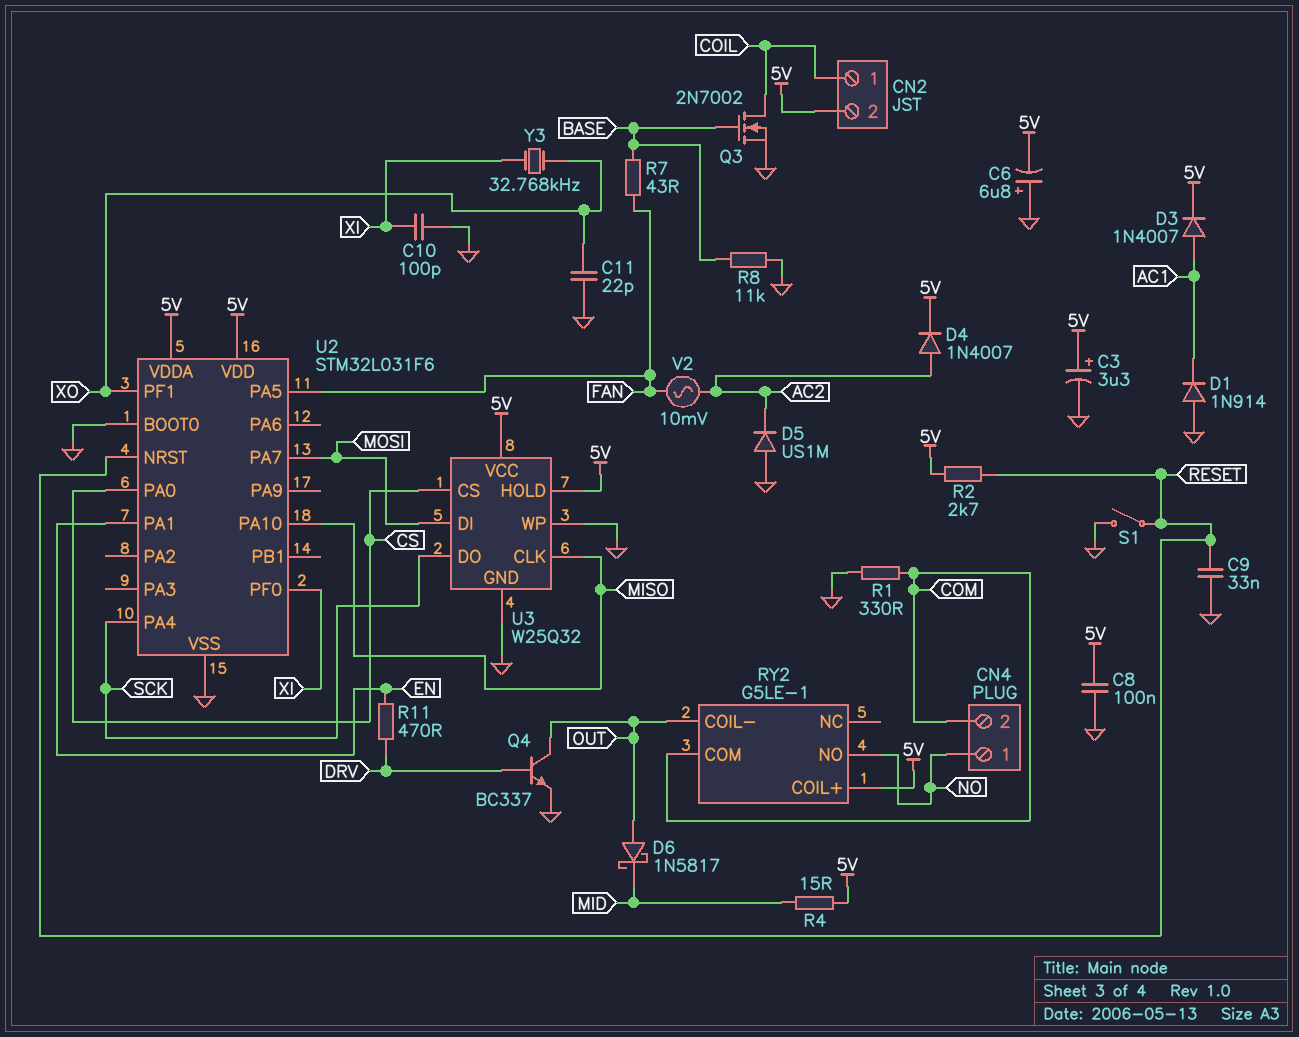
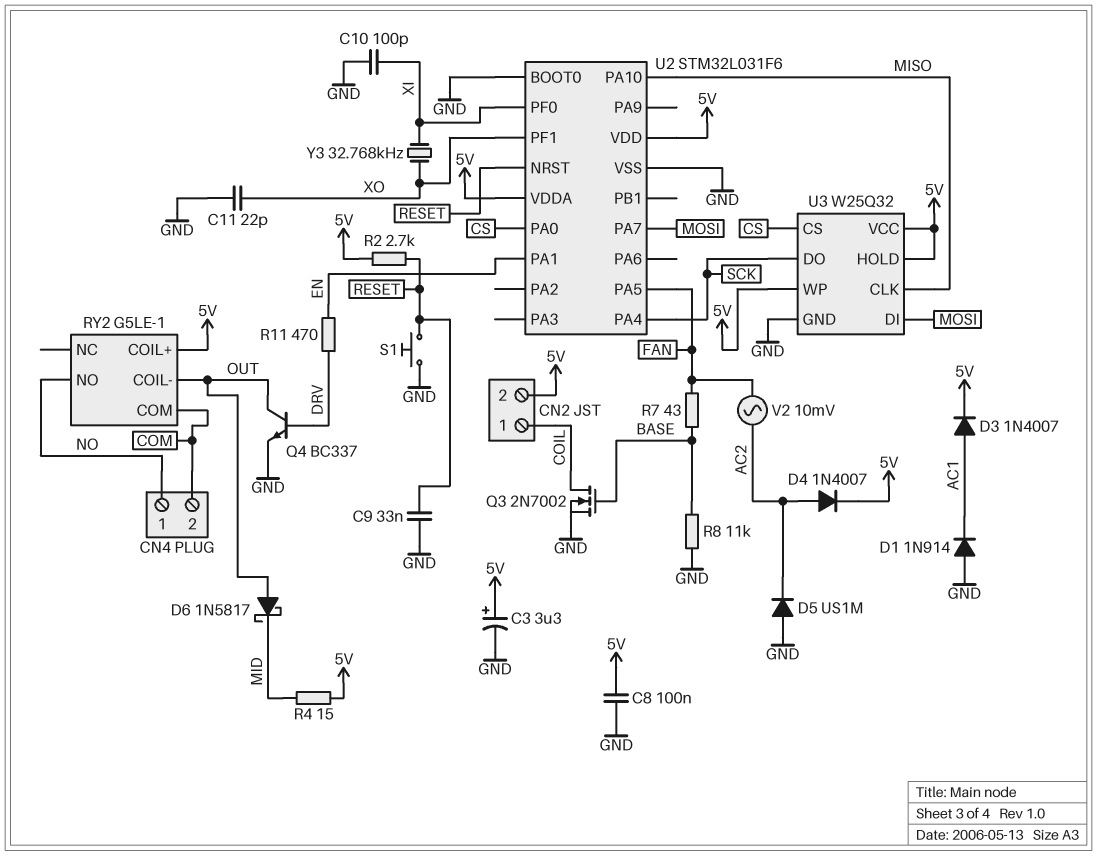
C6: 6.8uF (plus GND, minus 5V) -> none
R1: 330 (COM, GND) -> none
S1: switch (GND, RESET) -> button (GND, RESET)
U3 pin WP: GND -> 5V

